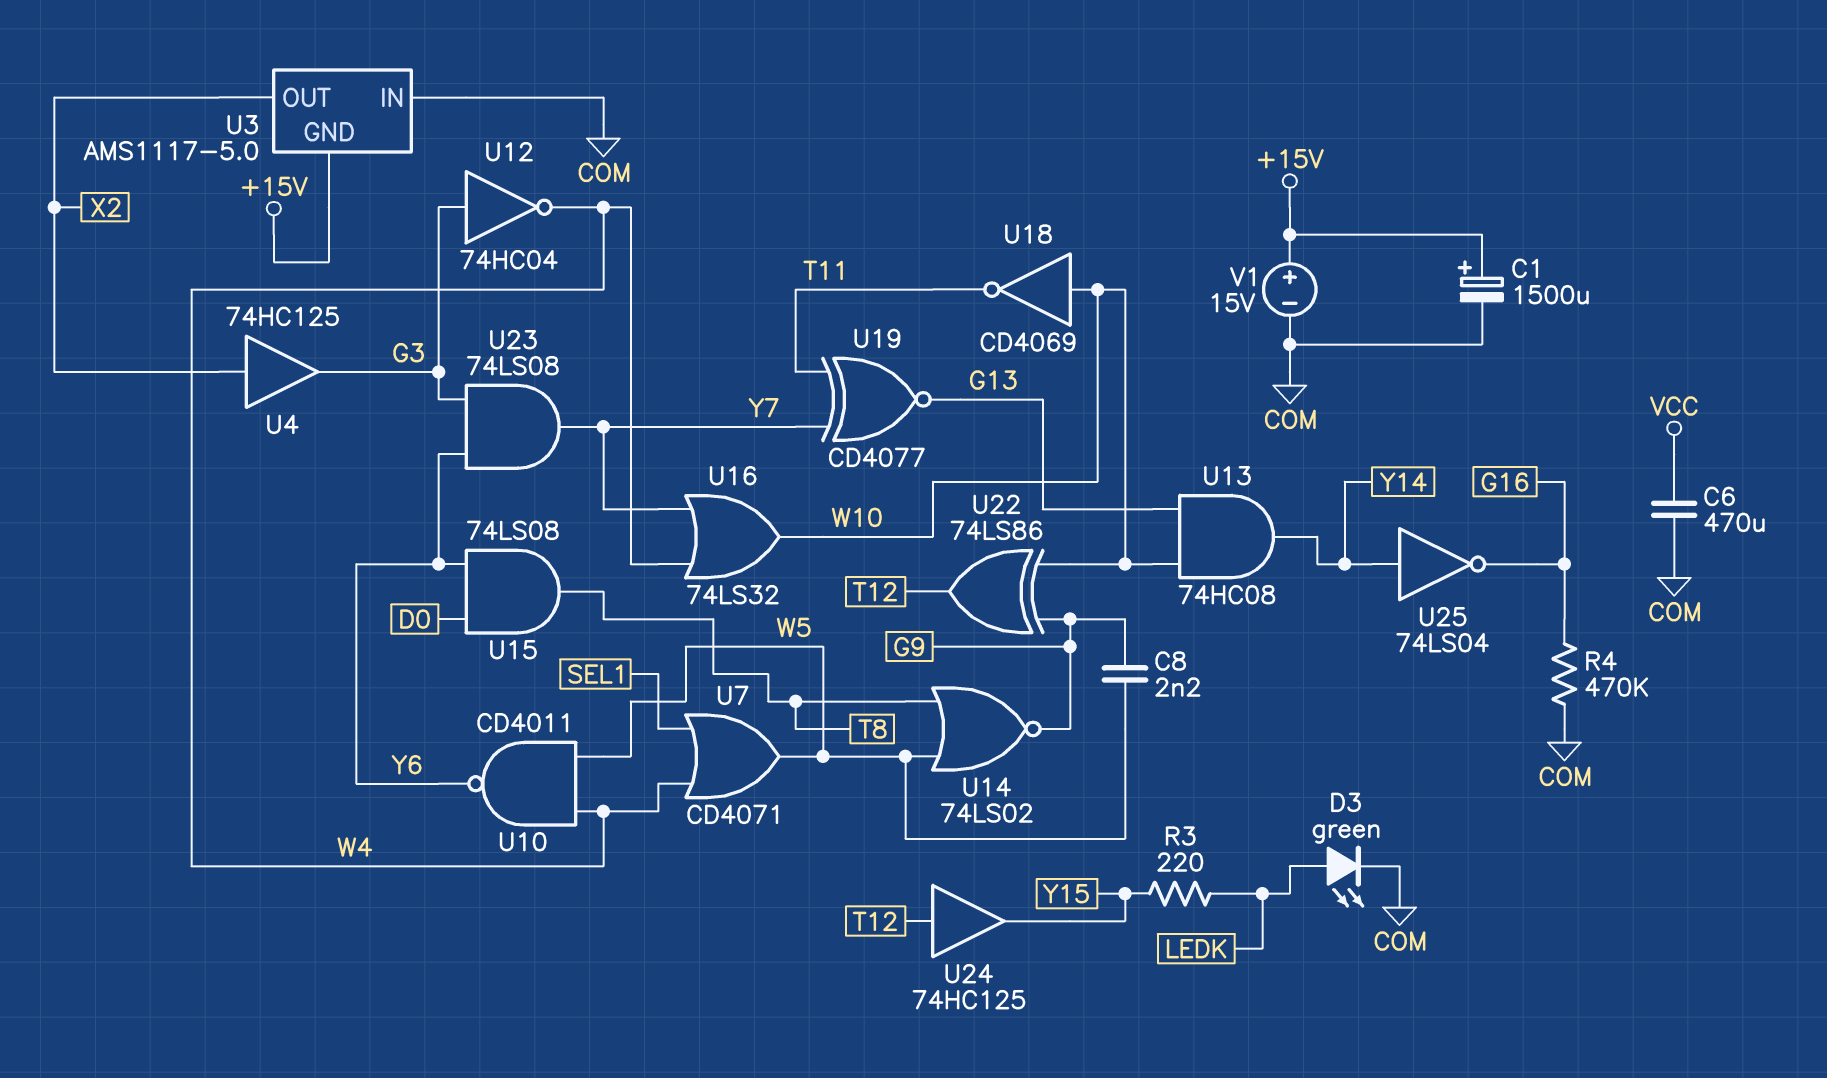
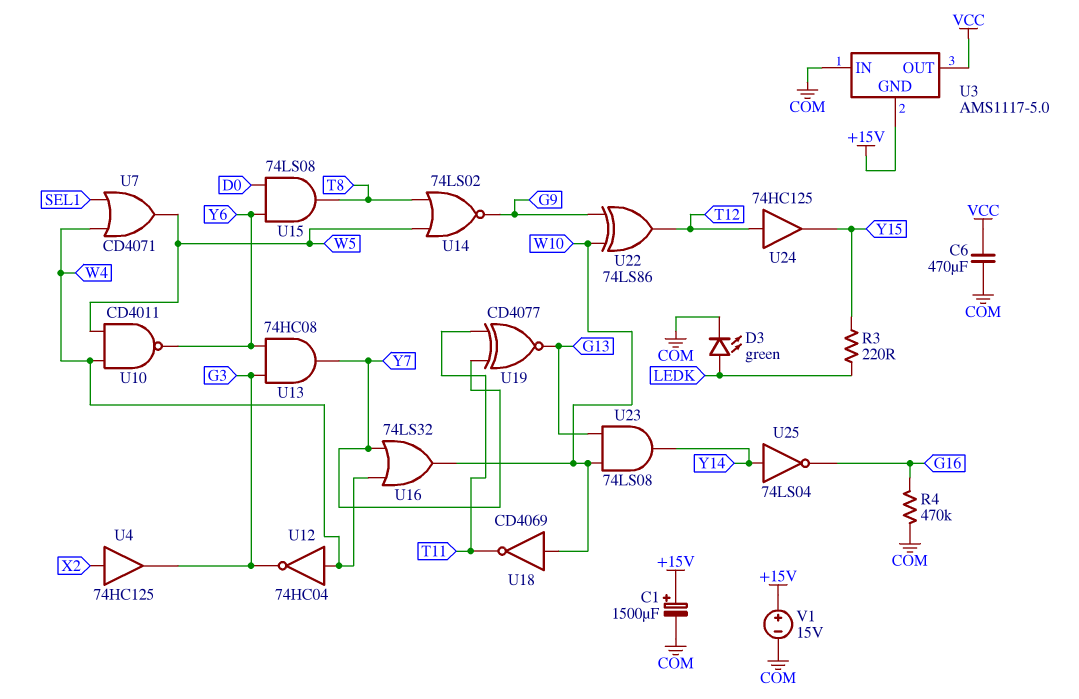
C8: 2.2nF (G9, W5) -> none
U3 pin OUT: X2 -> VCC
U12: NOT 74HC04 (in G3, out W4) -> NOT 74HC04 (in W4, out G3)
U13: AND 74HC08 (in G13, in W10, out Y14) -> AND 74HC08 (in G3, in Y6, out Y7)
U23: AND 74LS08 (in G3, in Y6, out Y7) -> AND 74LS08 (in G13, in W10, out Y14)

